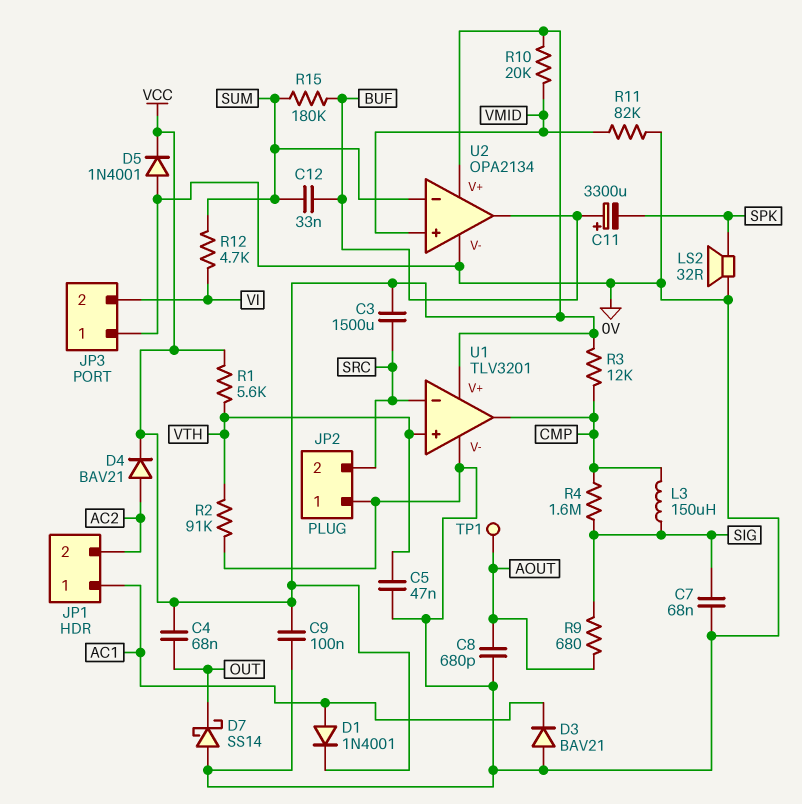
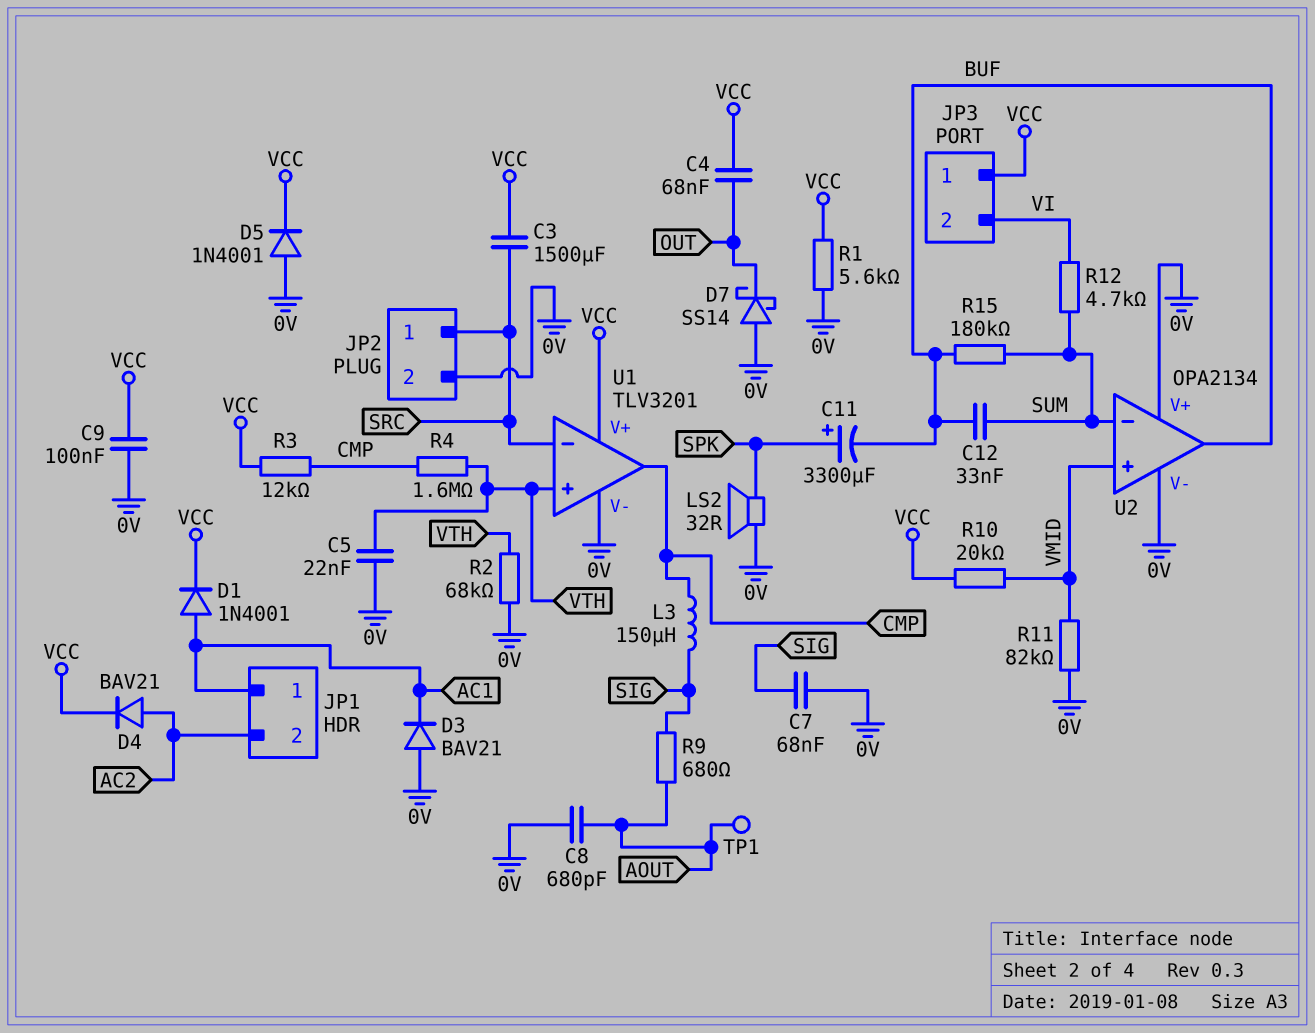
C5: 47nF (0V, VTH) -> 22nF (0V, VTH)
C11: 3300uF (plus BUF, minus SPK) -> 3300uF (plus SPK, minus BUF)
JP2 pin 1: 0V -> SRC
JP2 pin 2: SRC -> 0V
JP3 pin 1: 0V -> VCC
R1: 5.6k (VCC, VTH) -> 5.6k (0V, VCC)
R2: 91k (0V, VTH) -> 68k (0V, VTH)
R4: 1.6M (CMP, SIG) -> 1.6M (CMP, VTH)
U2 pin V+: VCC -> 0V

